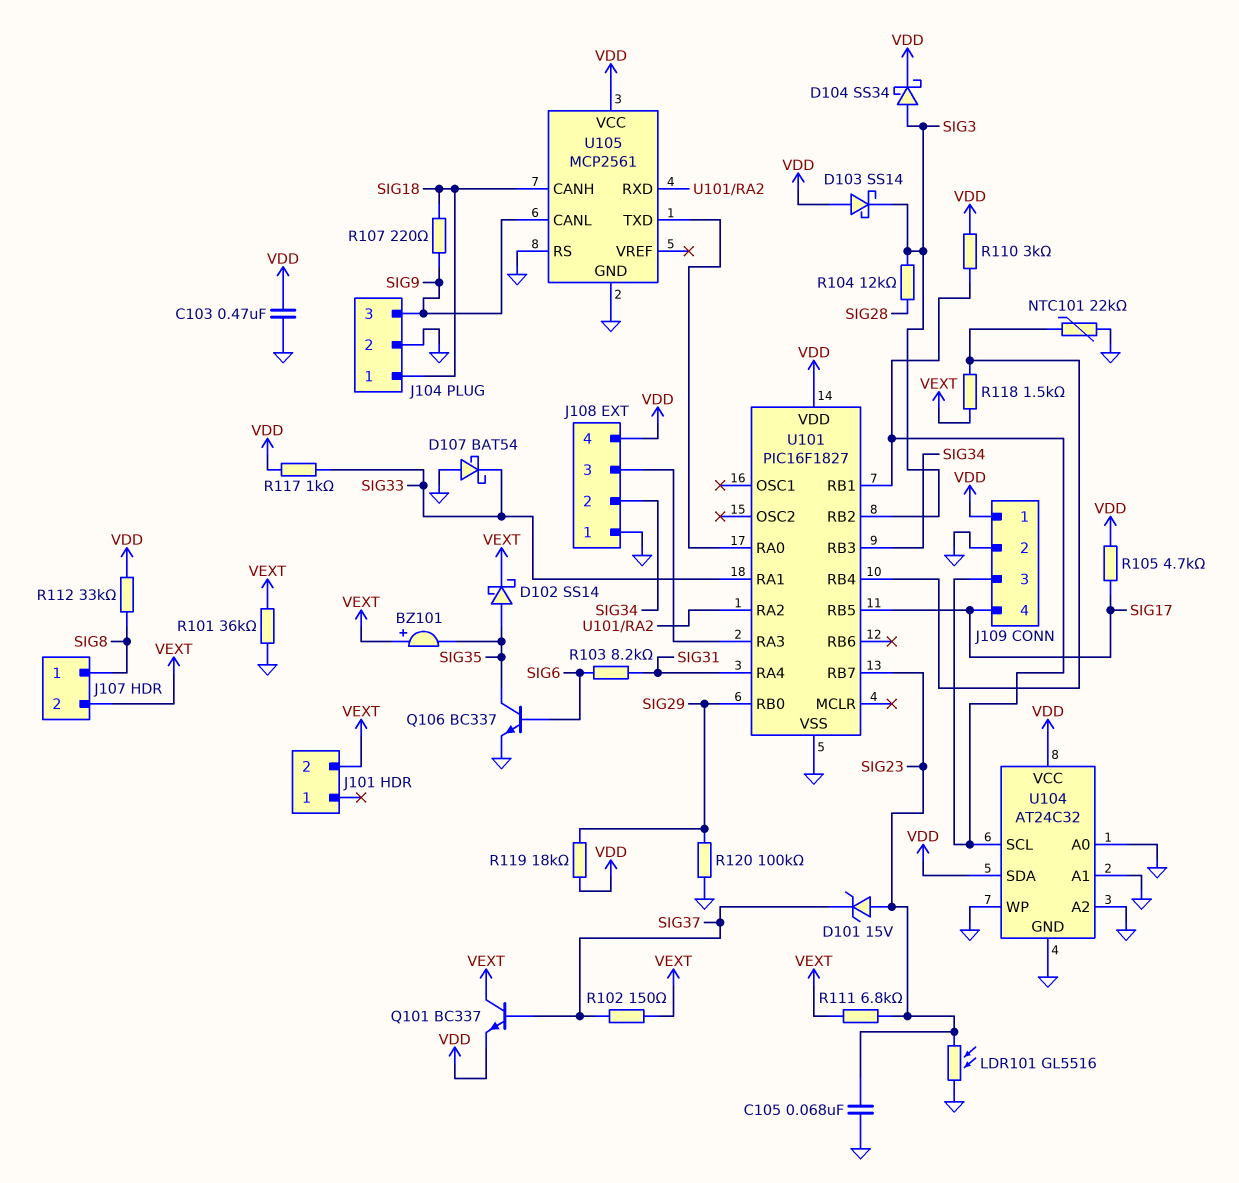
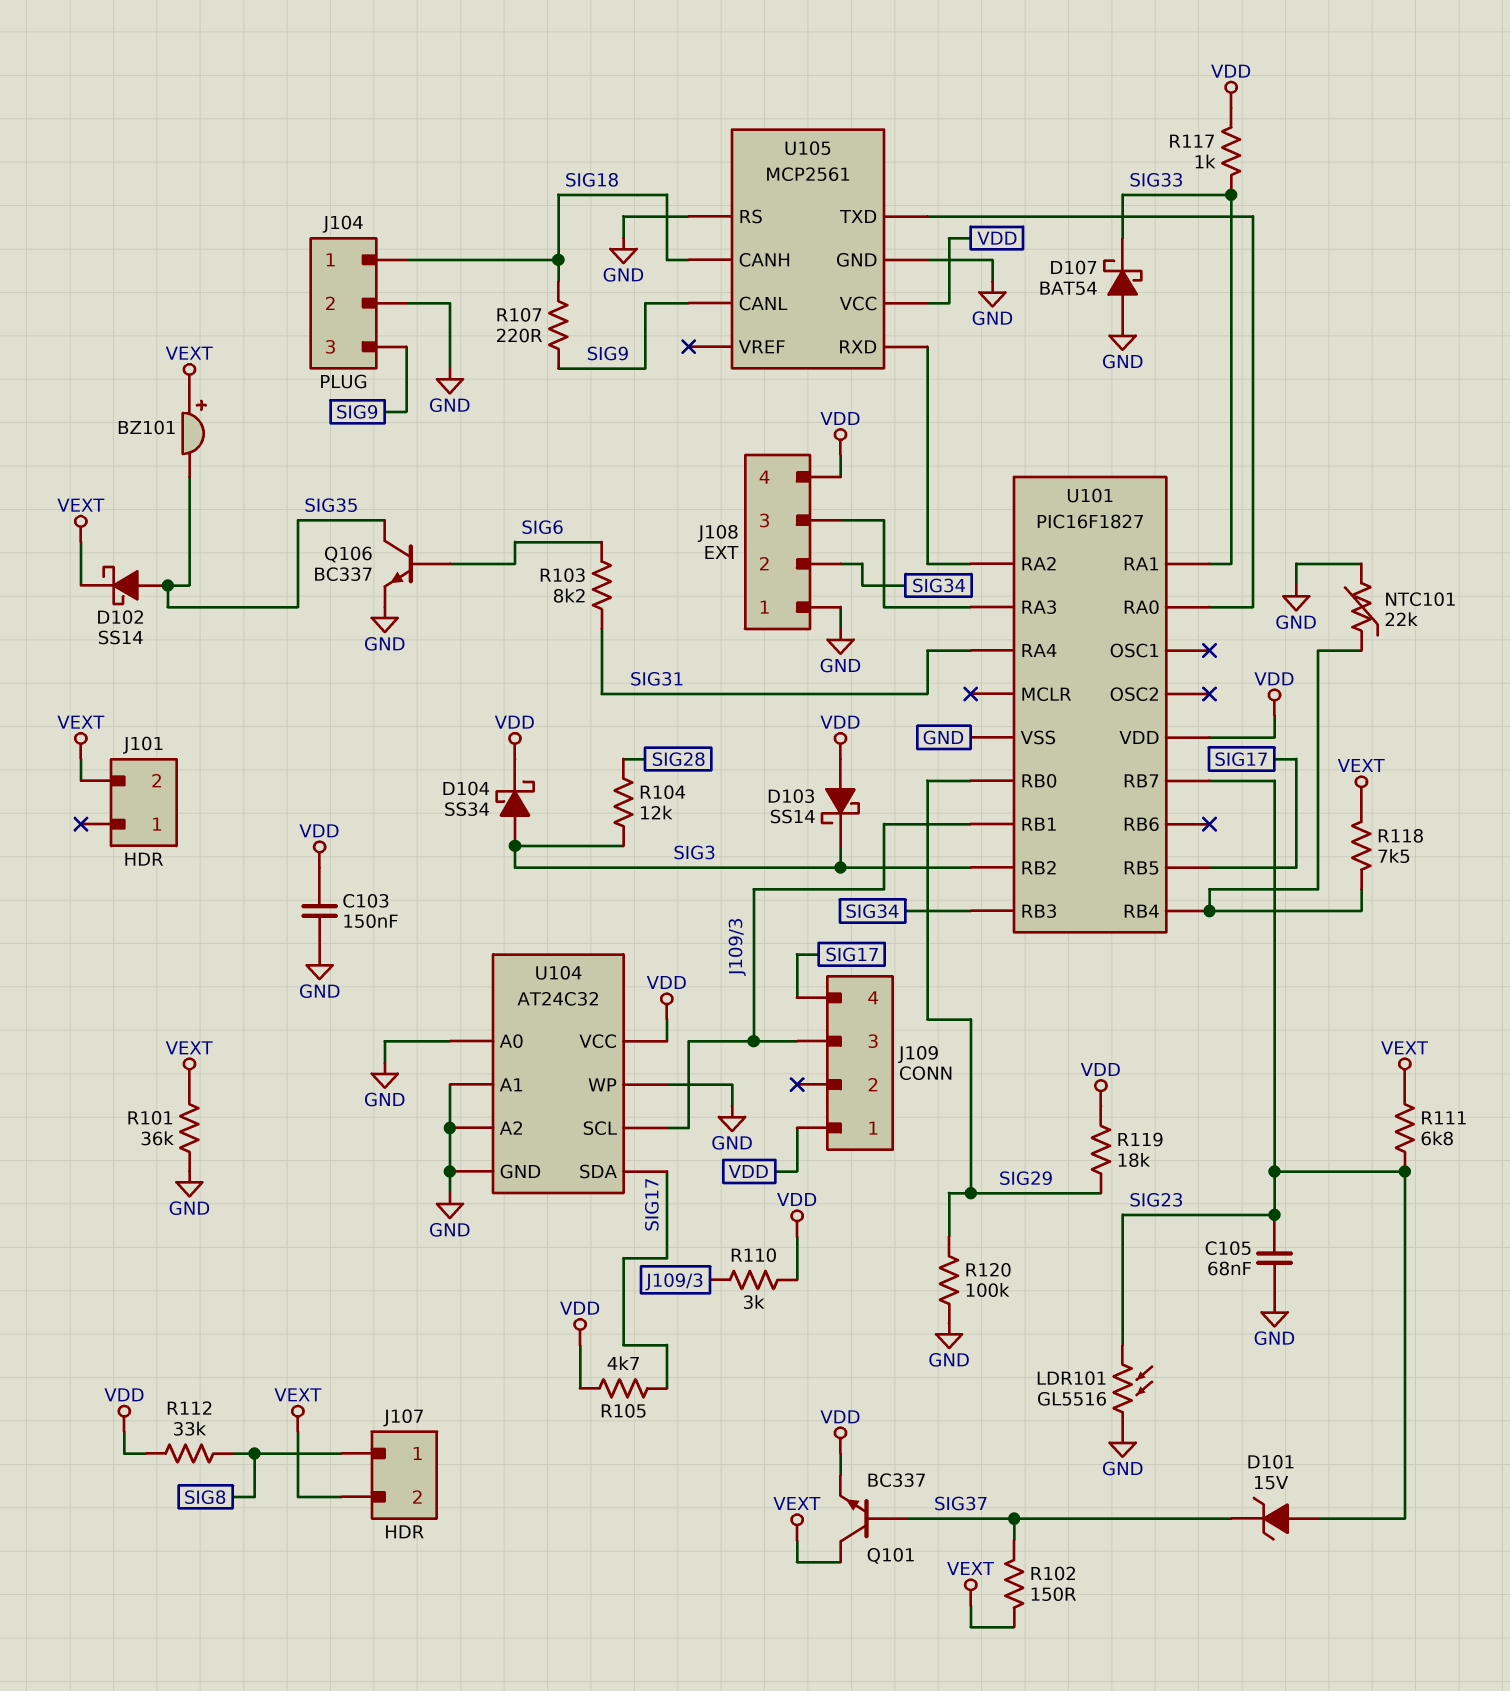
C103: 470nF (GND, VDD) -> 150nF (GND, VDD)
J109 pin 2: GND -> none
R118: 1.5k (U101/RB4, VEXT) -> 7.5k (U101/RB4, VEXT)
U104 pin SDA: VDD -> SIG17

